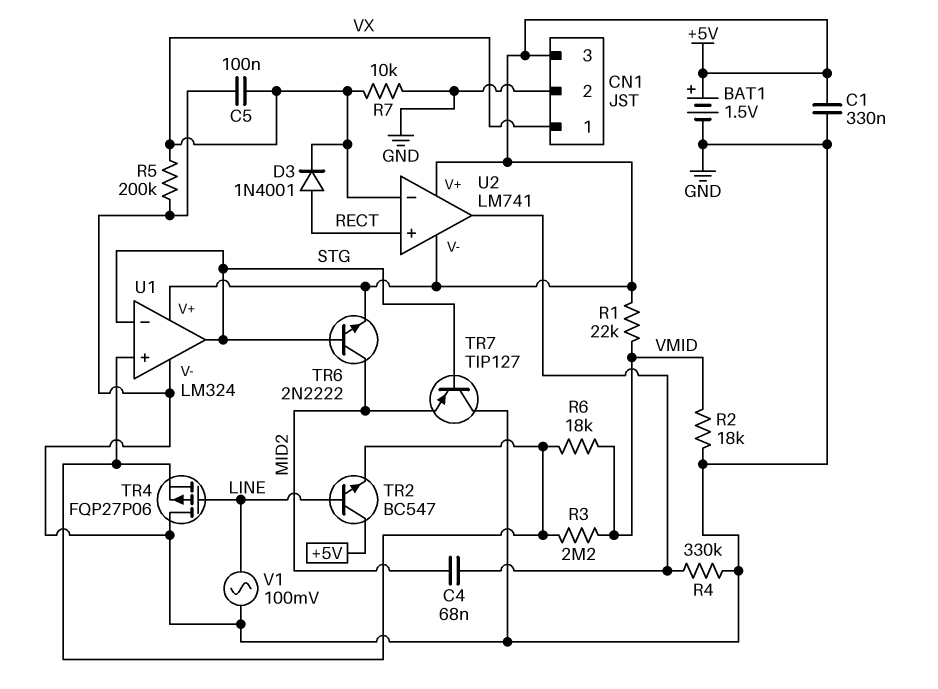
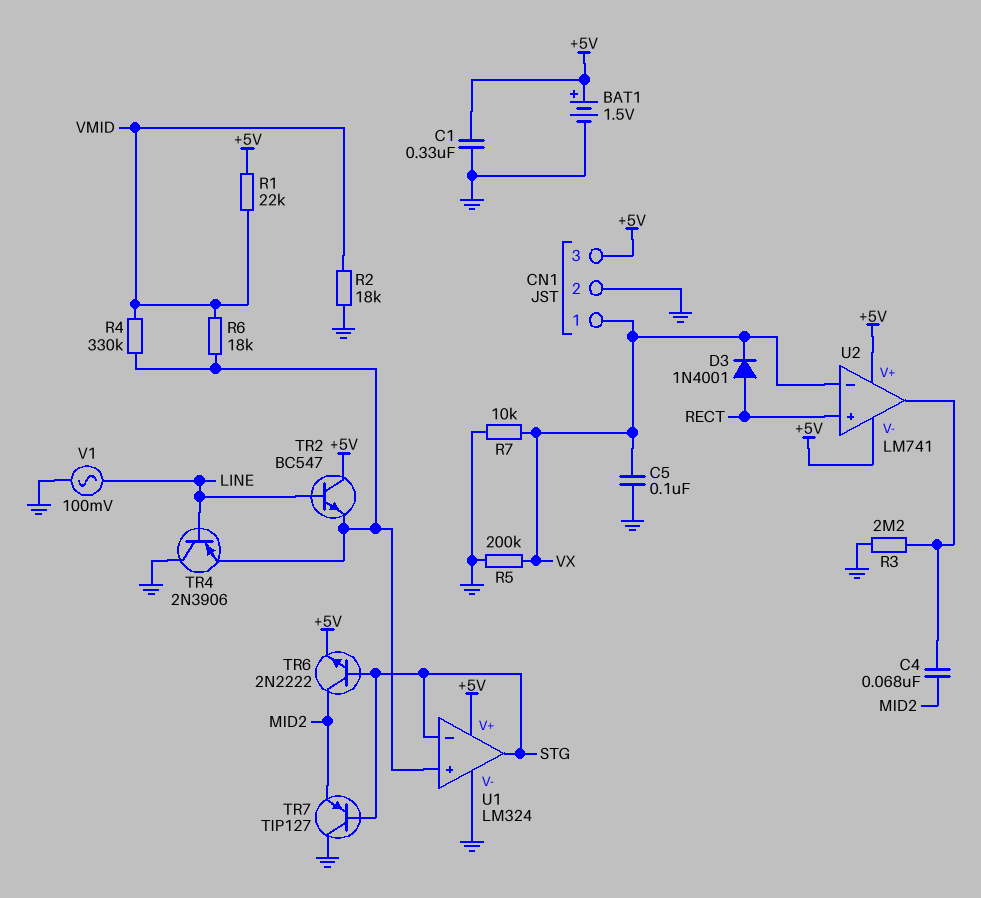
R3: 2.2M (U1/in+, VMID) -> 2.2M (GND, U2/out)
R4: 330k (GND, U2/out) -> 330k (U1/in+, VMID)
TR4: PMOS FQP27P06 (G LINE, D GND, S U1/in+) -> PNP 2N3906 (B LINE, C GND, E U1/in+)

